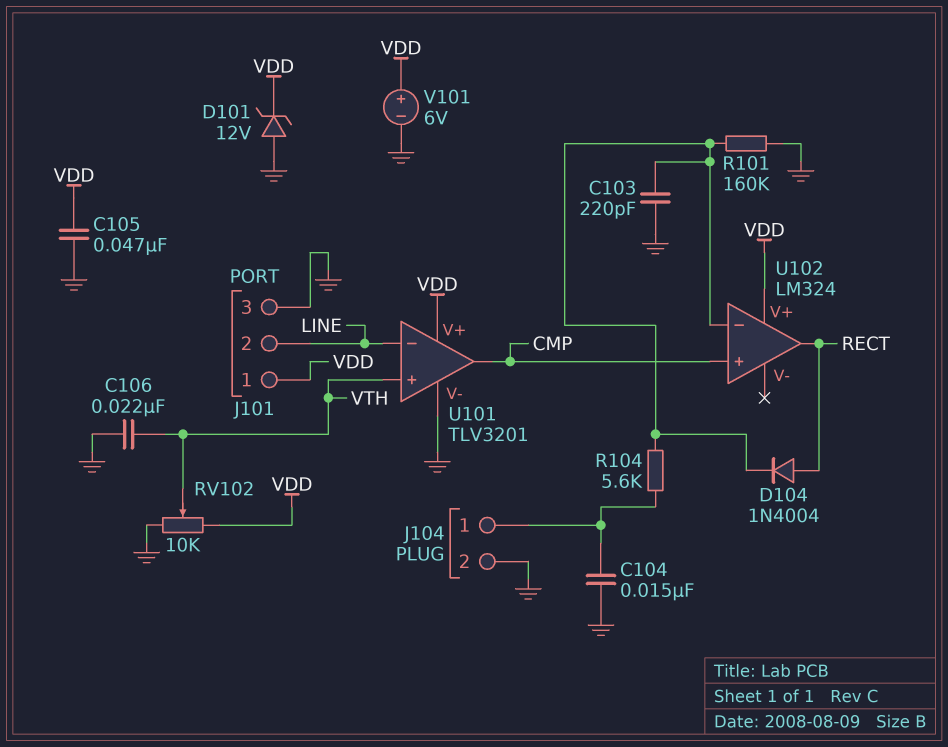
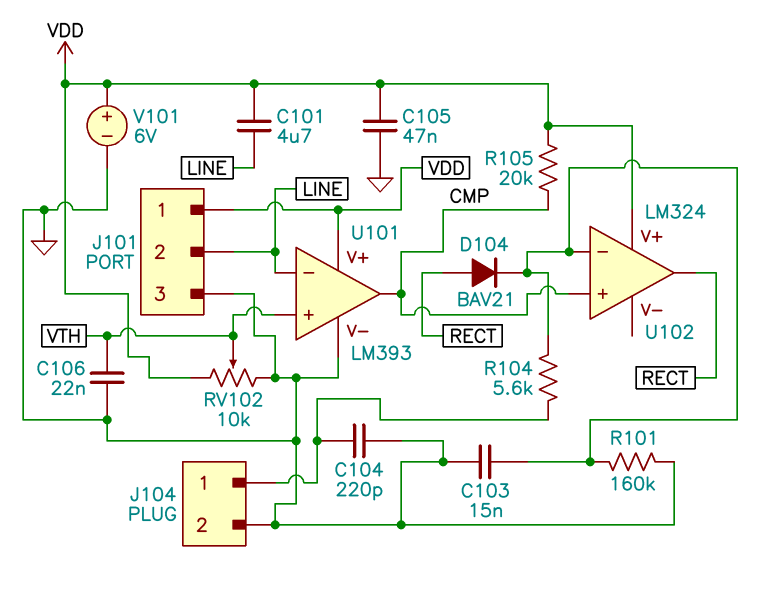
C101: none -> 4.7uF (LINE, VDD)
C103: 220pF (GND, U102/in-) -> 15nF (GND, U102/in-)
C104: 15nF (GND, J104/1) -> 220pF (GND, J104/1)
D101: zener 12V (A GND, K VDD) -> none
D104: diode 1N4004 (A RECT, K U102/in-) -> diode BAV21 (A RECT, K U102/in-)
R105: none -> 20k (CMP, VDD)
U101: TLV3201 -> LM393

